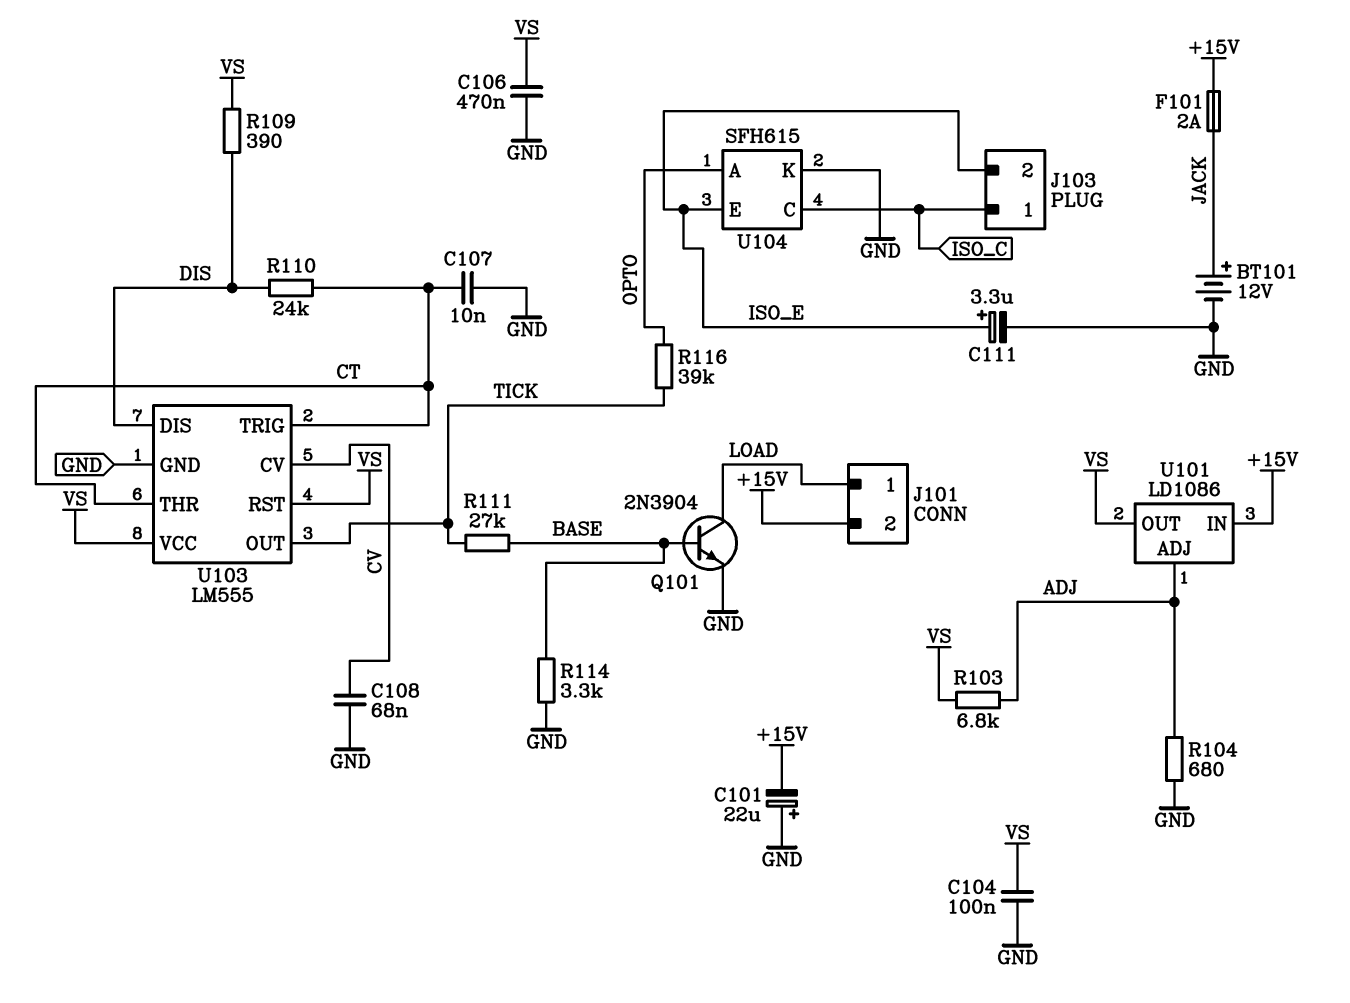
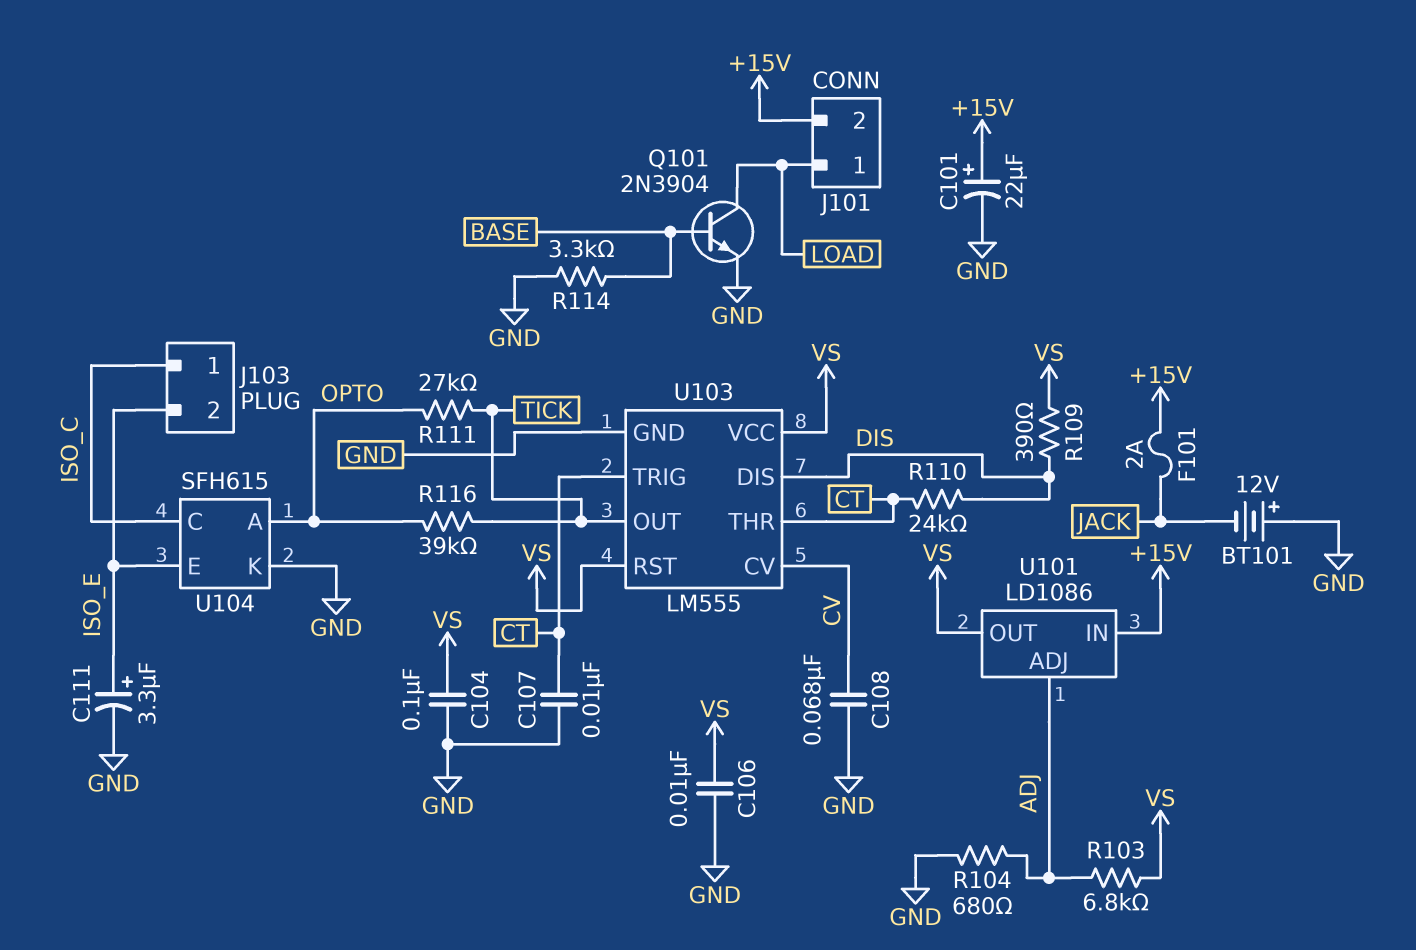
BT101: 12V (plus JACK, minus GND) -> 12V (plus GND, minus JACK)
C101: 22uF (plus GND, minus +15V) -> 22uF (plus +15V, minus GND)
C106: 470nF (GND, VS) -> 10nF (GND, VS)
R111: 27k (BASE, TICK) -> 27k (OPTO, TICK)

